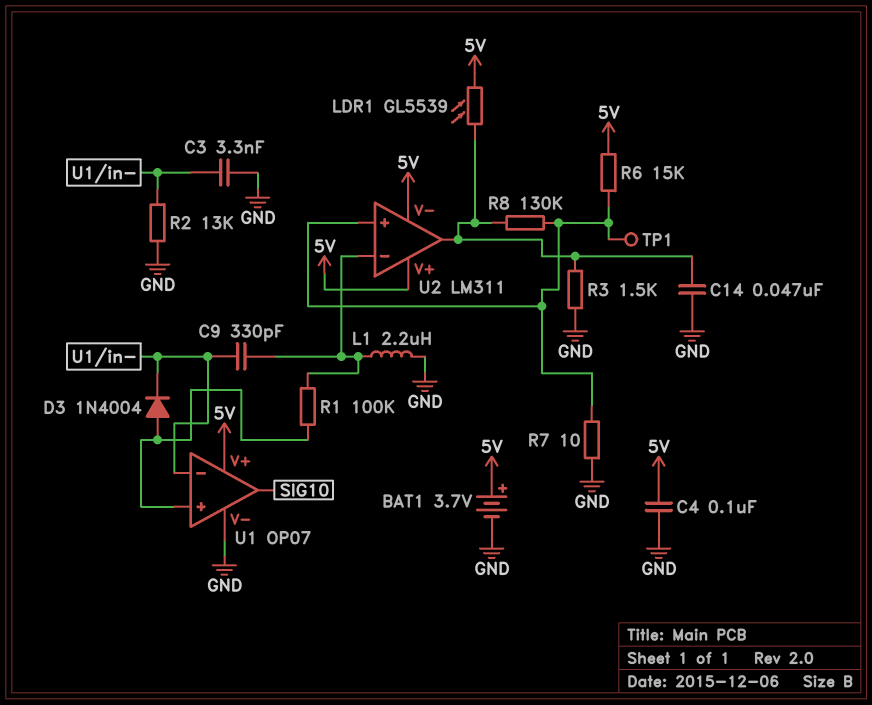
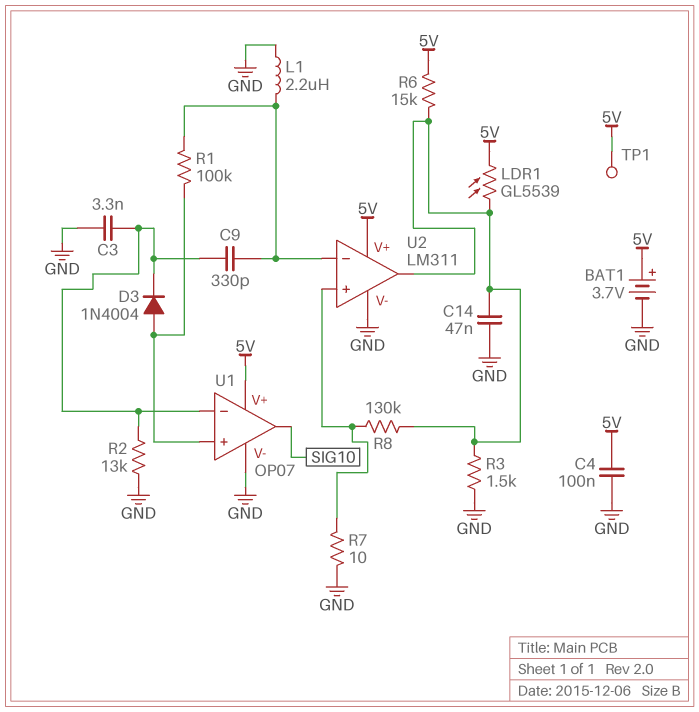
R6: 15k (5V, U2/in+) -> 15k (5V, U2/out)
TP1: test point (U2/in+) -> test point (5V)
U2 pin V-: 5V -> GND

